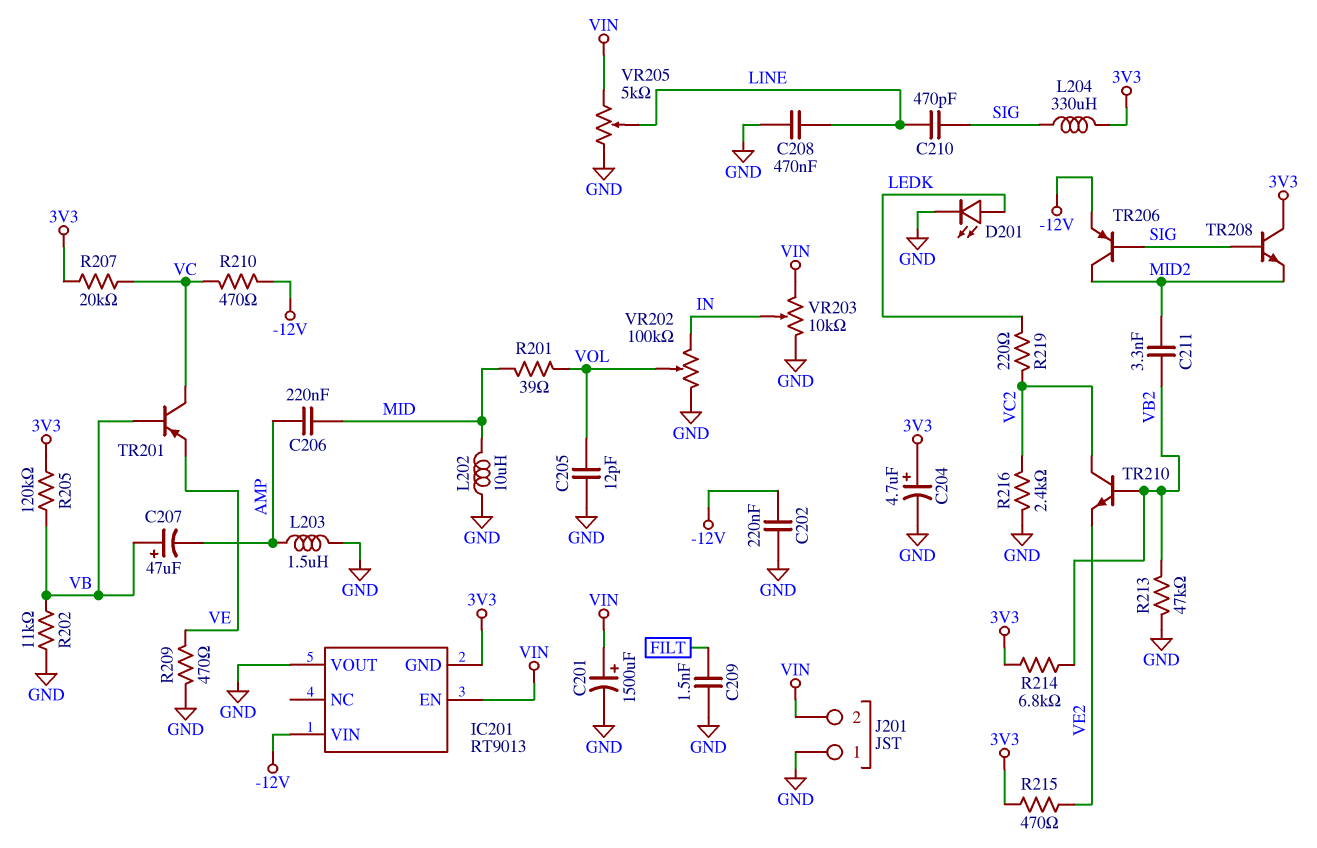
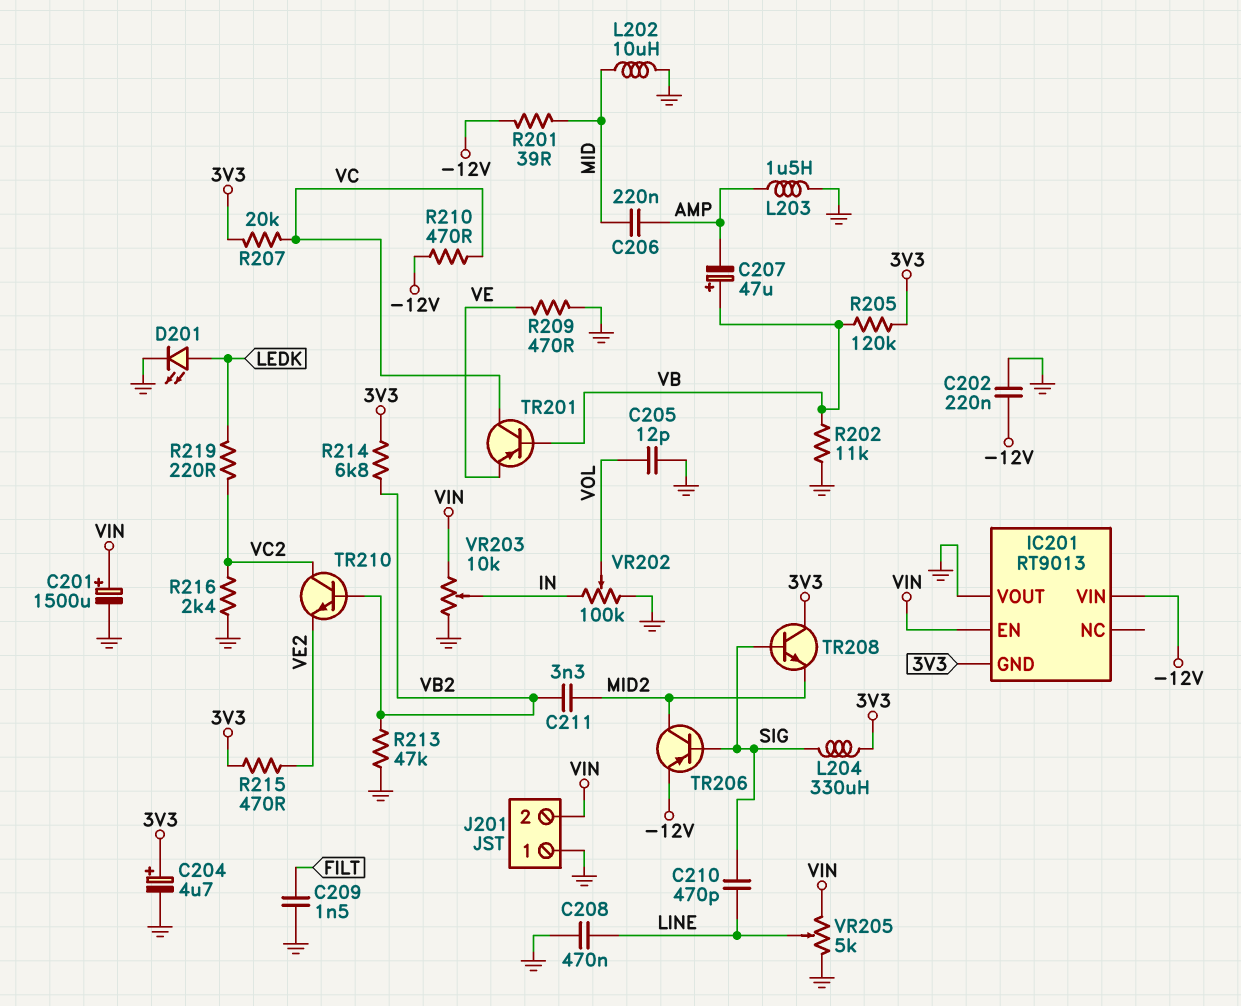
R201: 39 (MID, VOL) -> 39 (-12V, MID)

